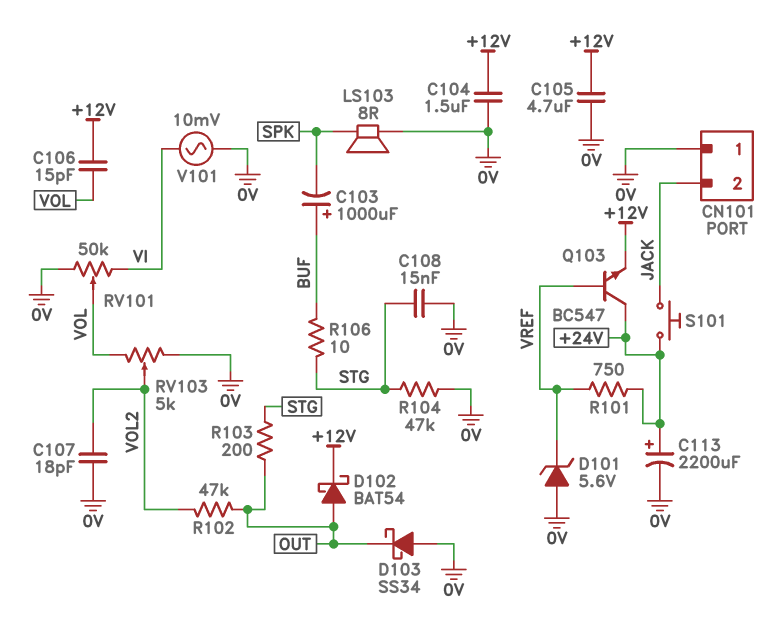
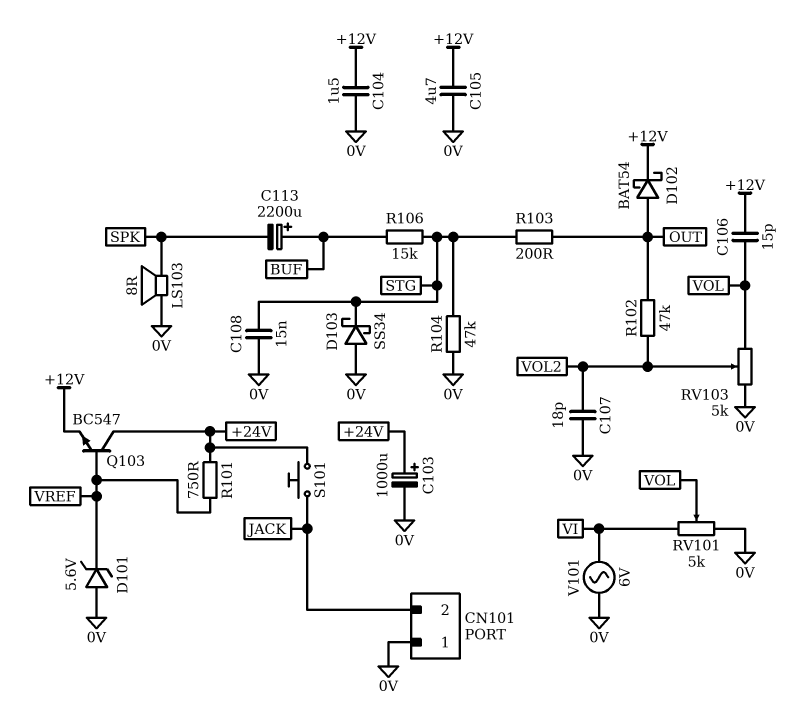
C103: 1000uF (plus BUF, minus SPK) -> 1000uF (plus +24V, minus 0V)
C113: 2200uF (plus +24V, minus 0V) -> 2200uF (plus BUF, minus SPK)
D103: schottky SS34 (A 0V, K OUT) -> schottky SS34 (A 0V, K STG)
R106: 10 (BUF, STG) -> 15k (BUF, STG)
RV101: 50k (0V, VI, wiper VOL) -> 5k (0V, VI, wiper VOL)
V101: AC 10mV (0V, VI) -> AC 6V (0V, VI)

